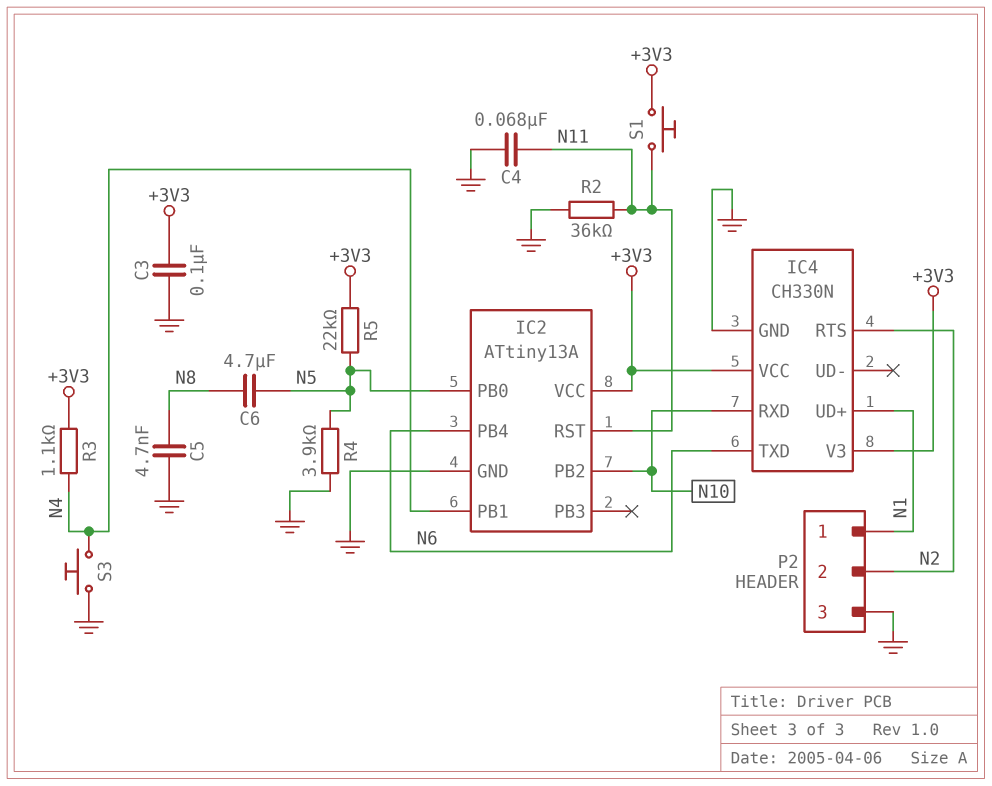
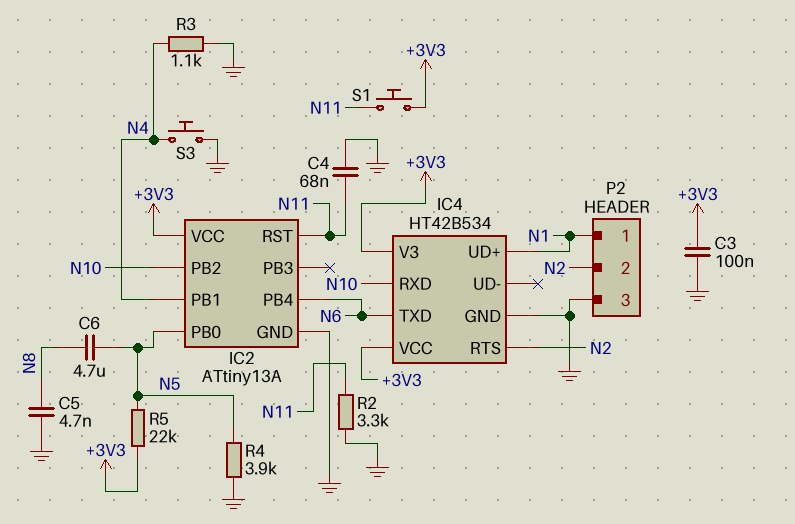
IC4: CH330N -> HT42B534
R2: 36k (GND, N11) -> 3.3k (GND, N11)
R3: 1.1k (+3V3, N4) -> 1.1k (GND, N4)

